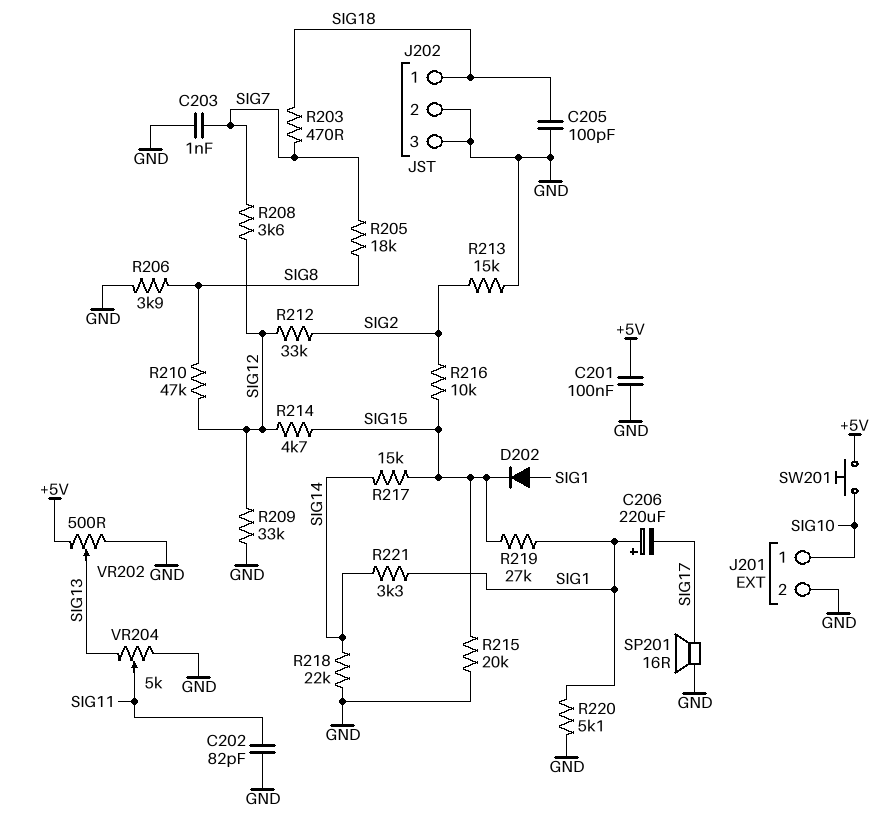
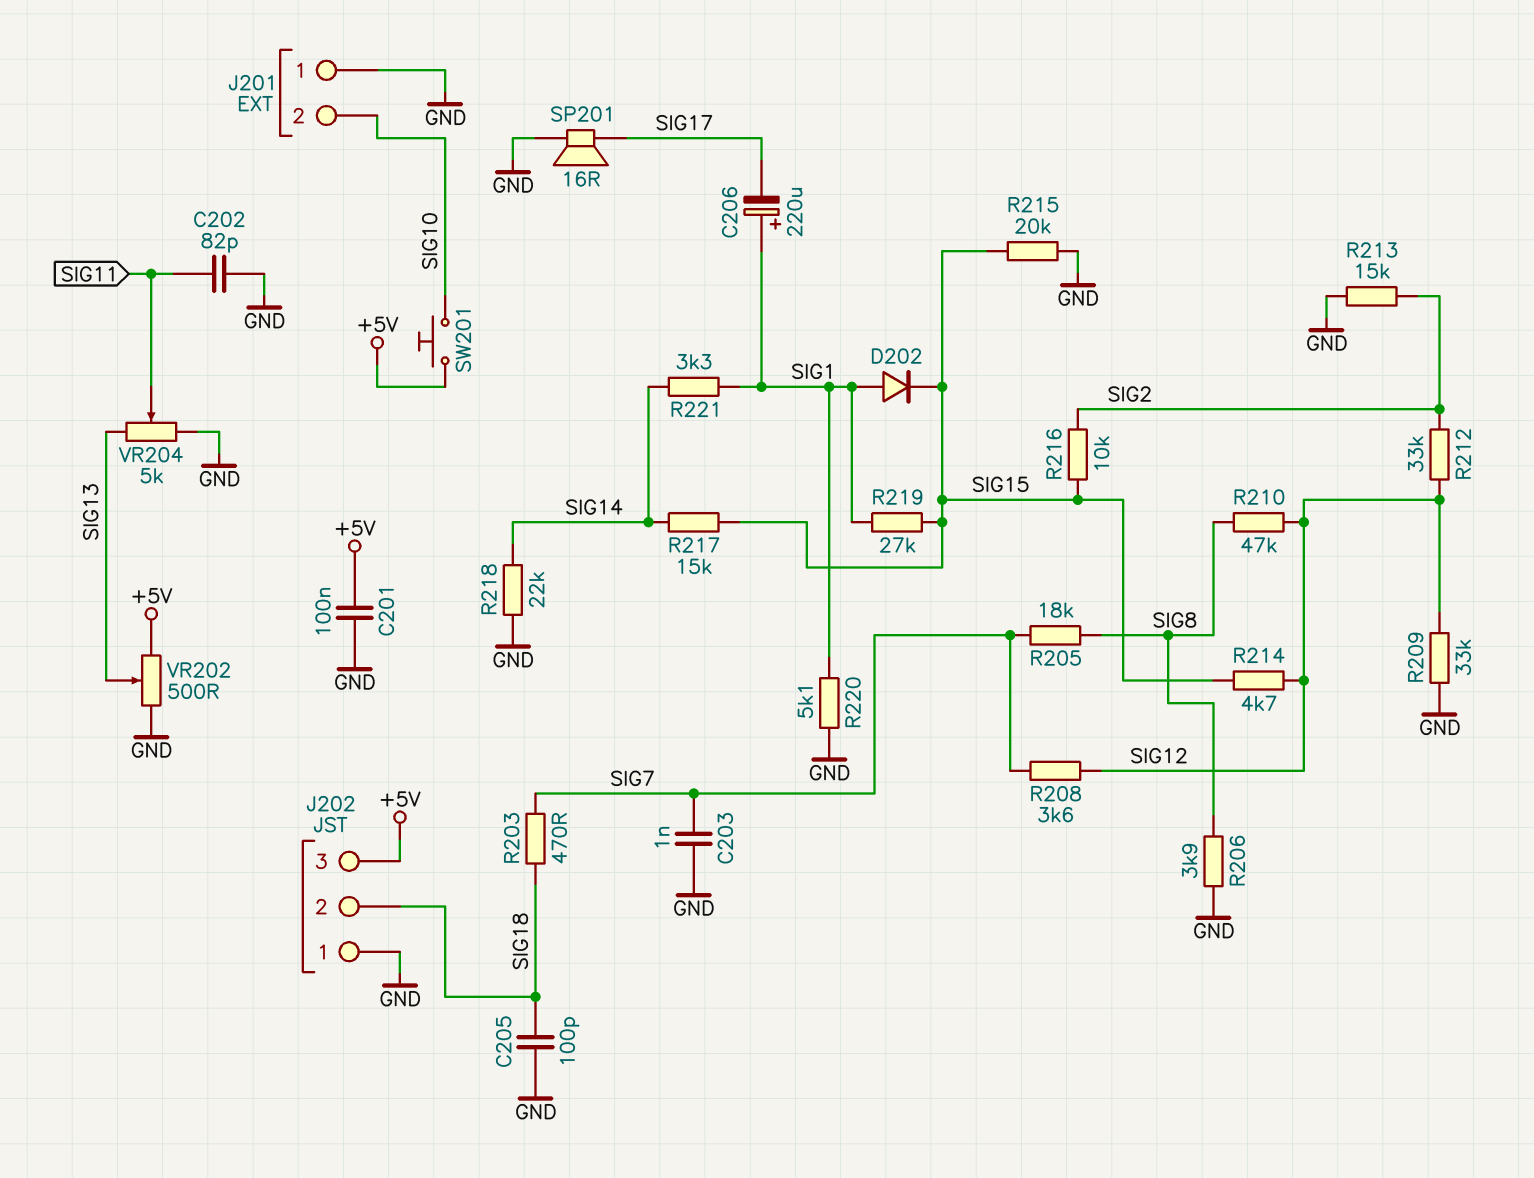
J201 pin 1: SIG10 -> GND
J201 pin 2: GND -> SIG10
J202 pin 1: SIG18 -> GND
J202 pin 2: GND -> SIG18
J202 pin 3: GND -> +5V

